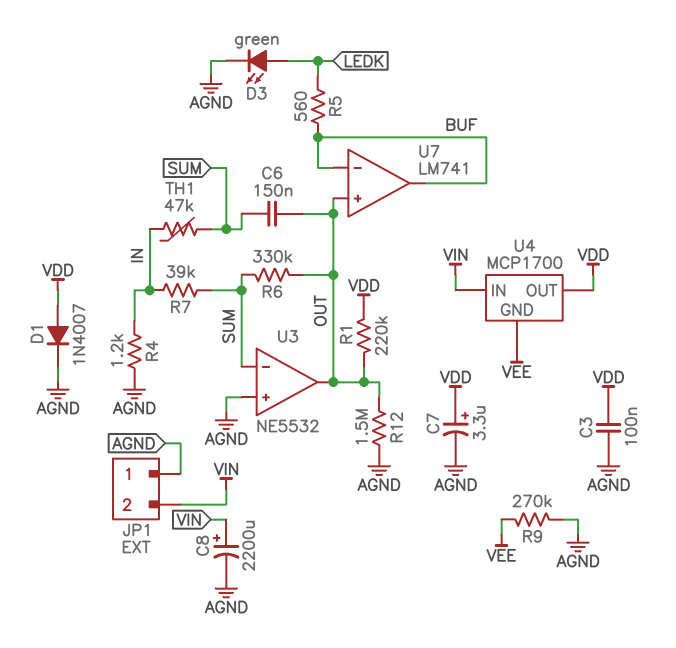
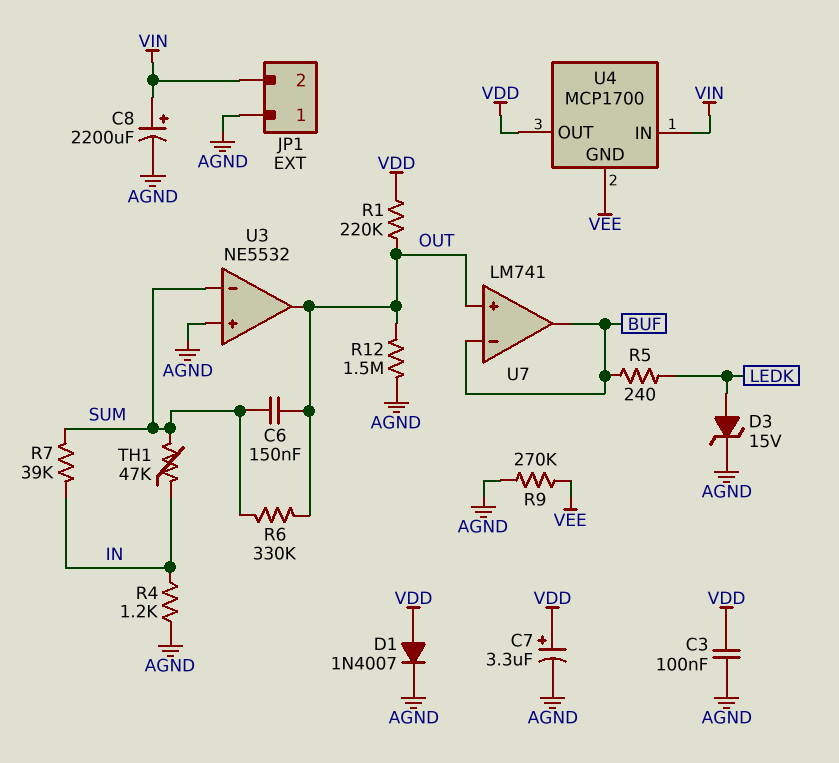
D3: LED green (A LEDK, K AGND) -> zener 15V (A LEDK, K AGND)
R5: 560 (BUF, LEDK) -> 240 (BUF, LEDK)

